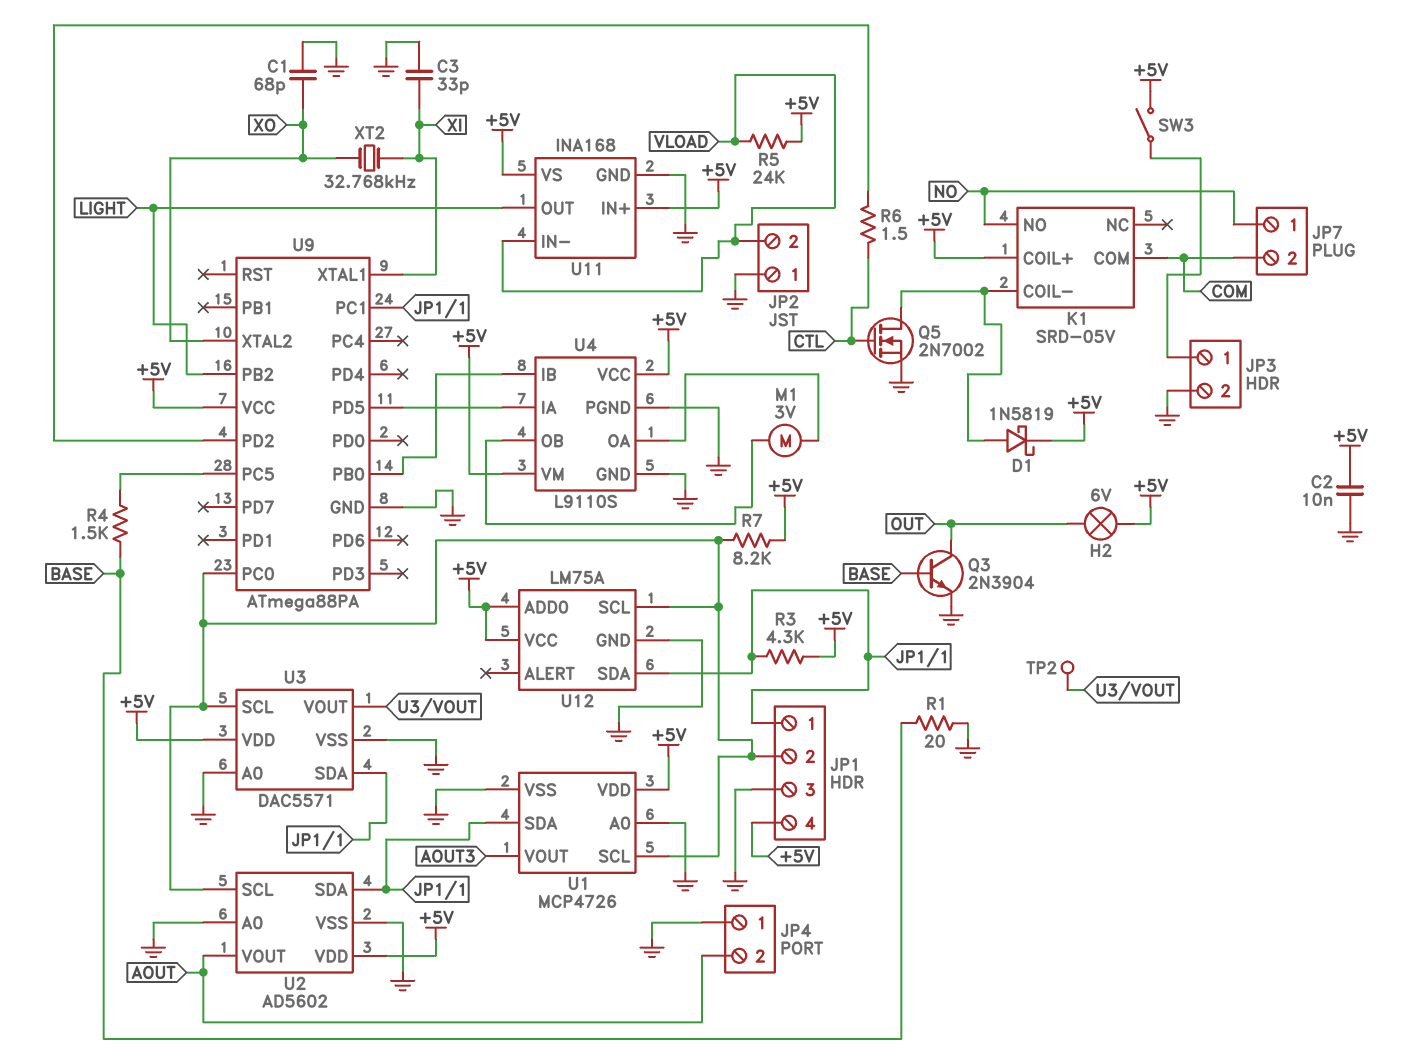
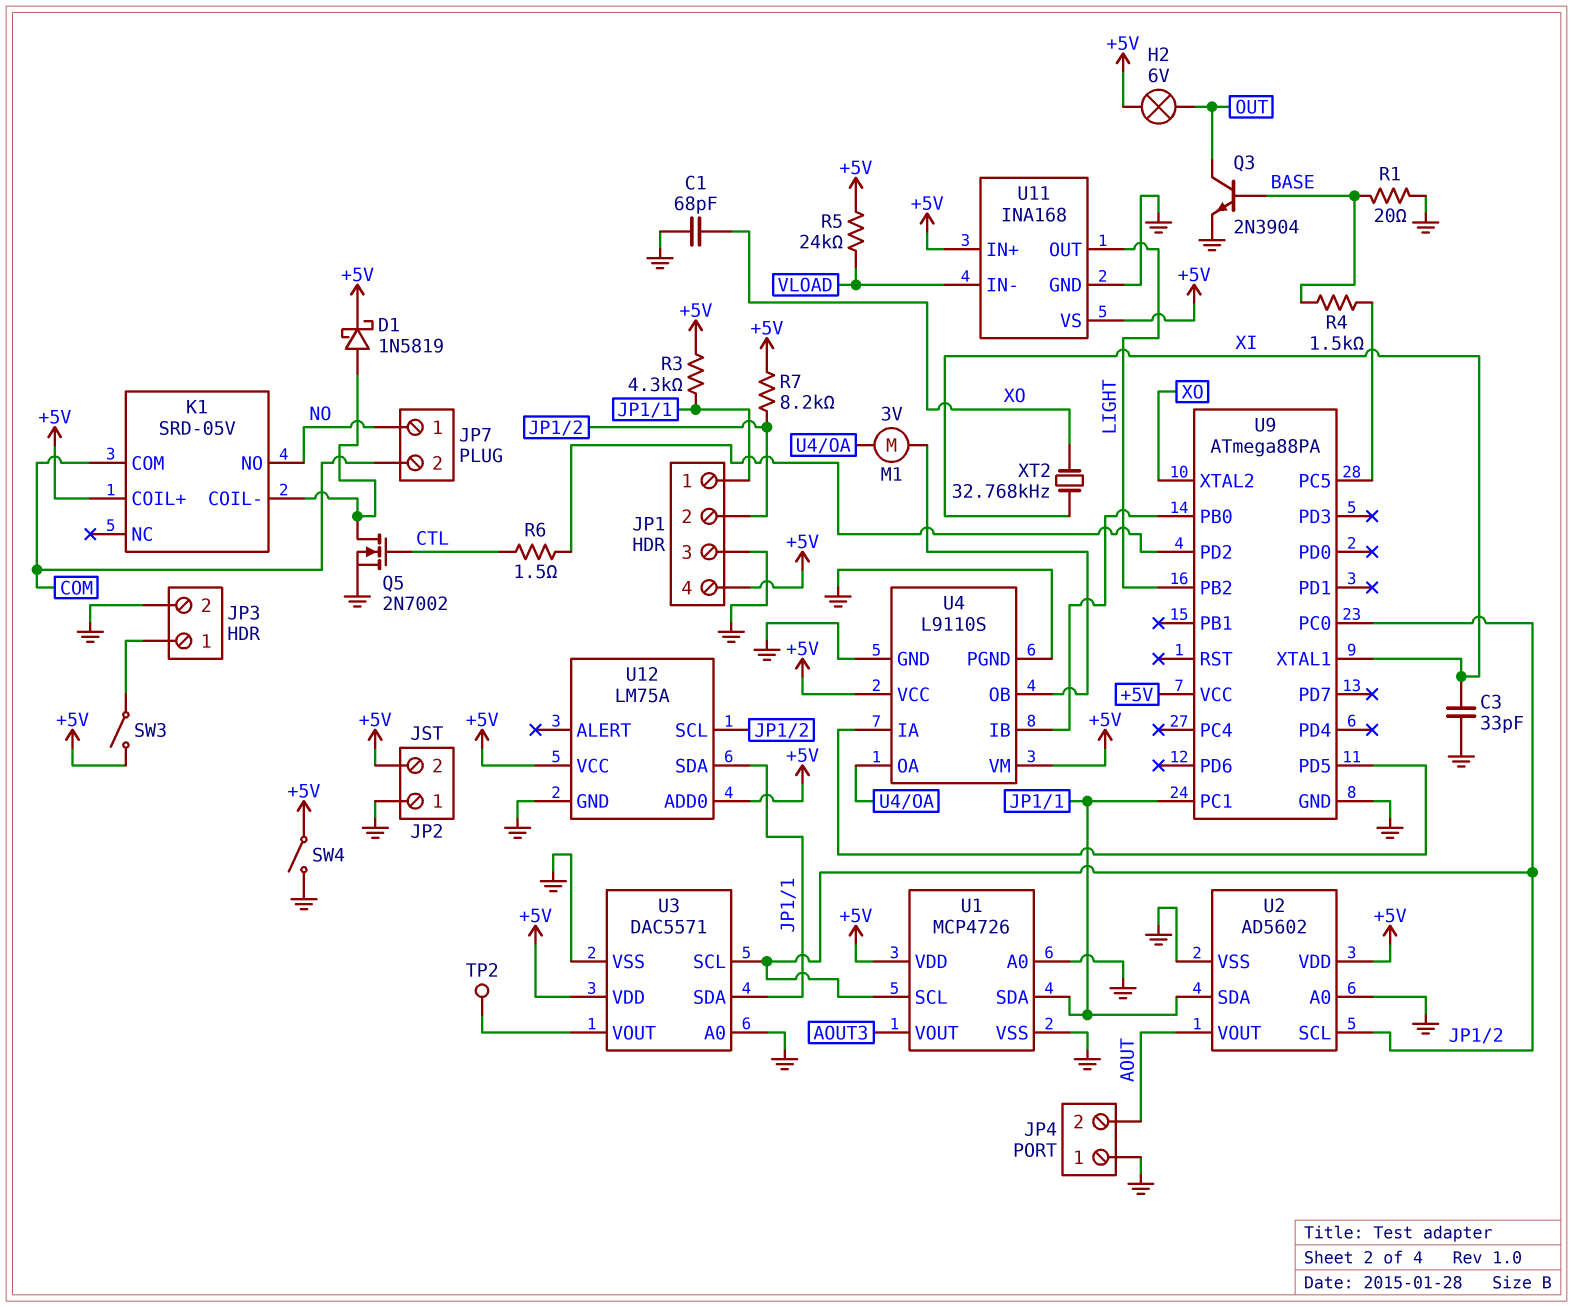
C2: 10nF (+5V, GND) -> none
JP2 pin 2: VLOAD -> +5V
SW4: none -> switch (+5V, GND)

